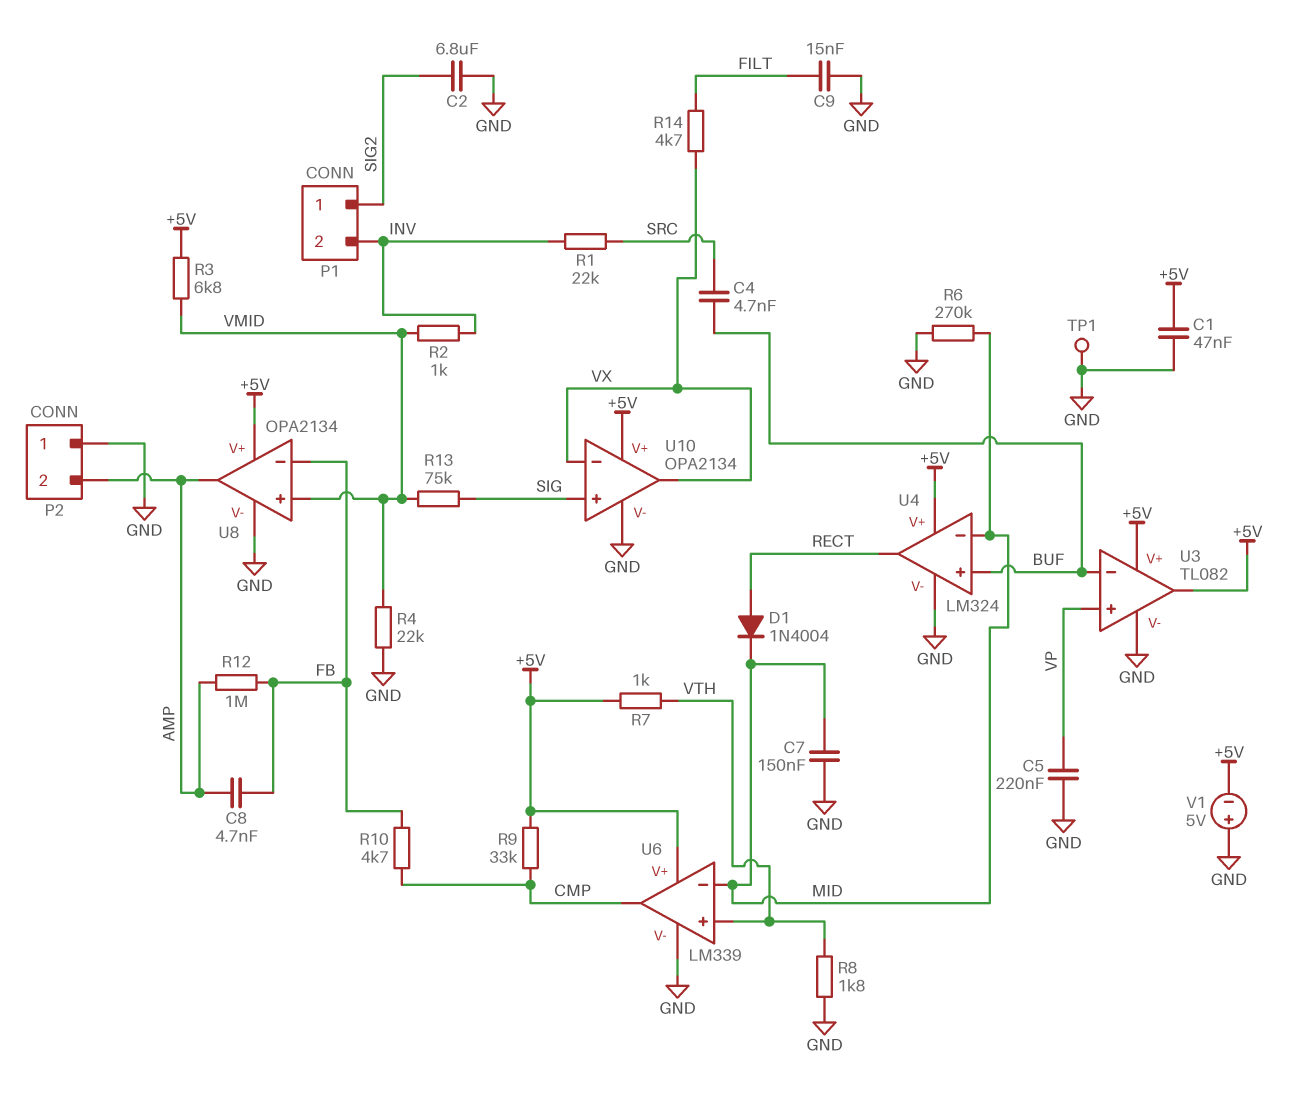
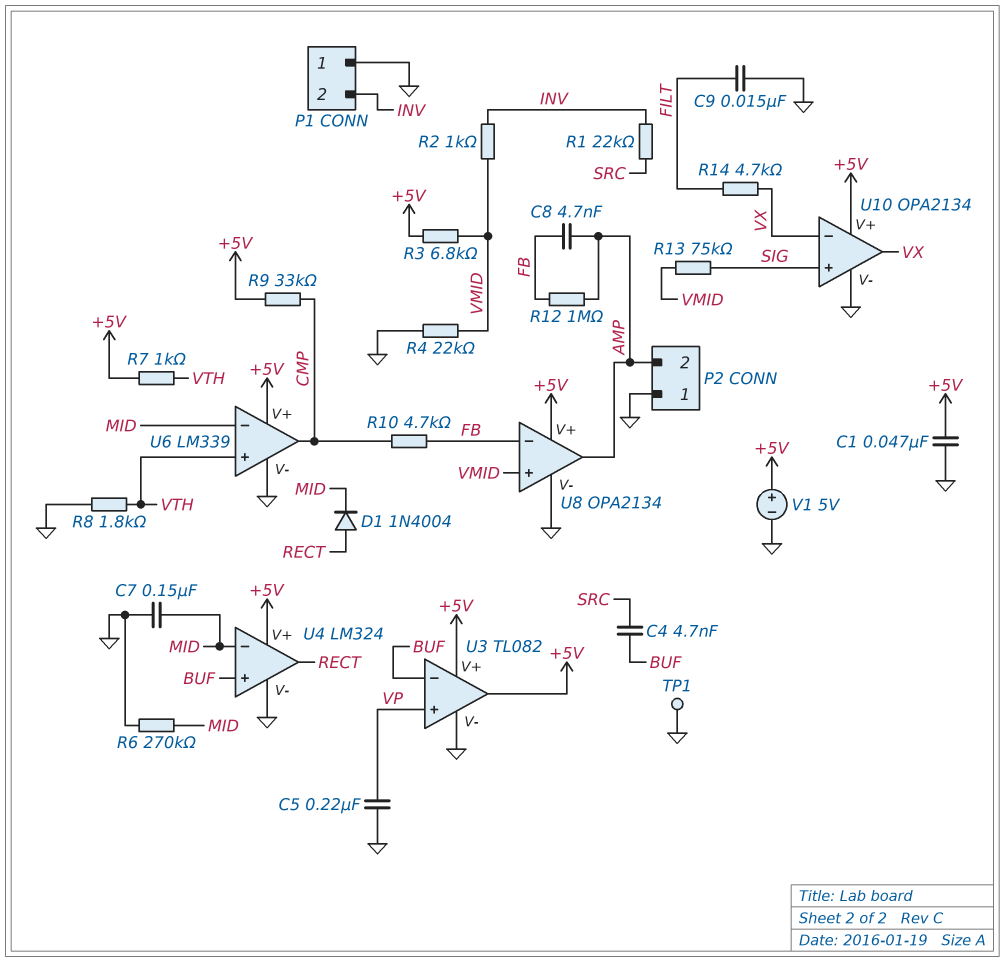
C2: 6.8uF (GND, SIG2) -> none
P1 pin 1: SIG2 -> GND
V1: 5V (plus GND, minus +5V) -> 5V (plus +5V, minus GND)

